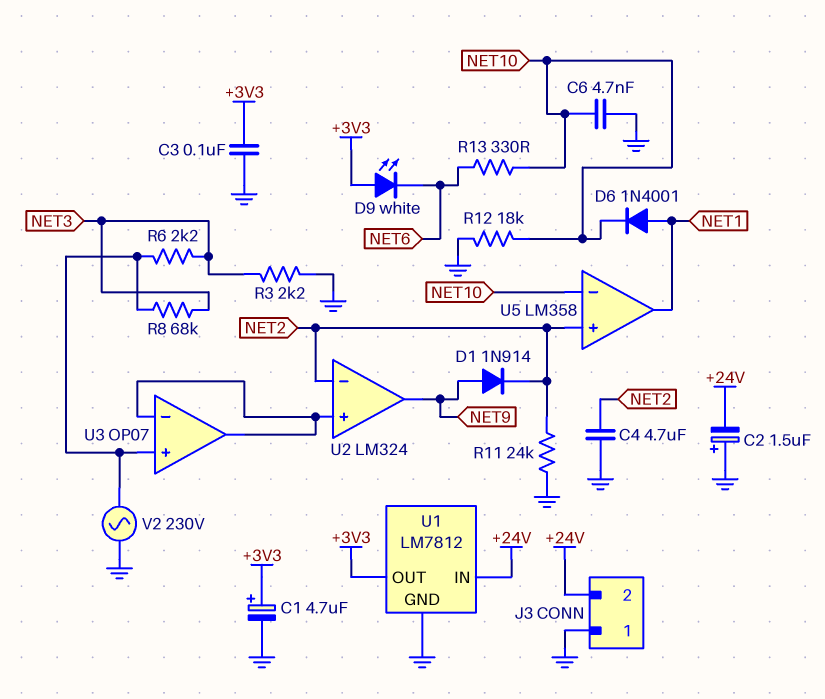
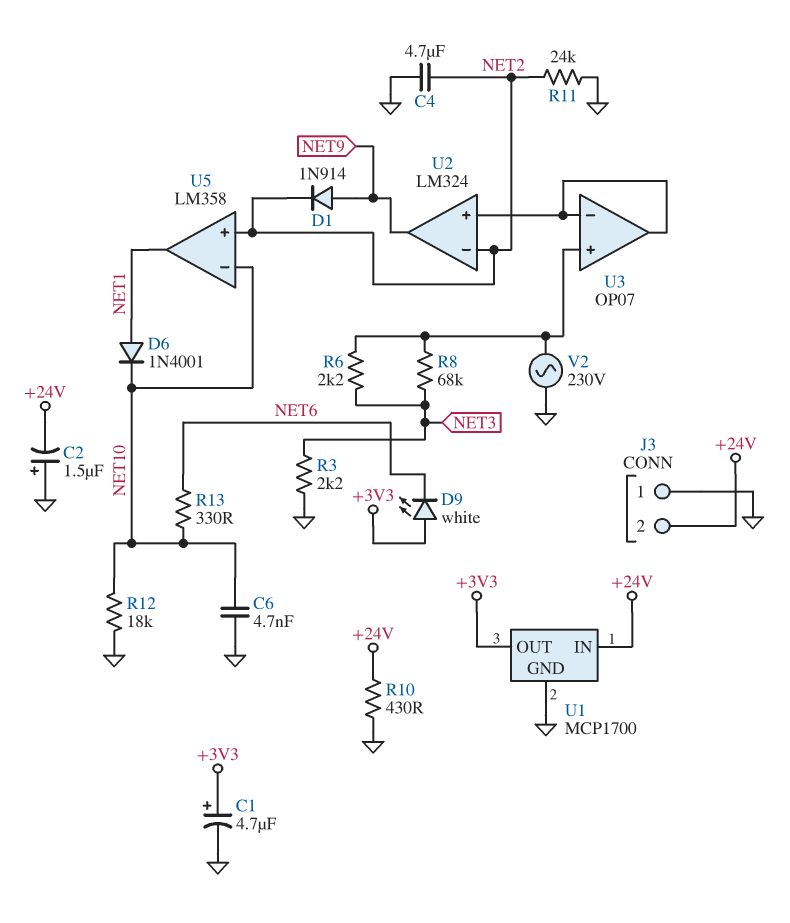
C3: 100nF (+3V3, GND) -> none
R10: none -> 430 (+24V, GND)
U1: LM7812 -> MCP1700

